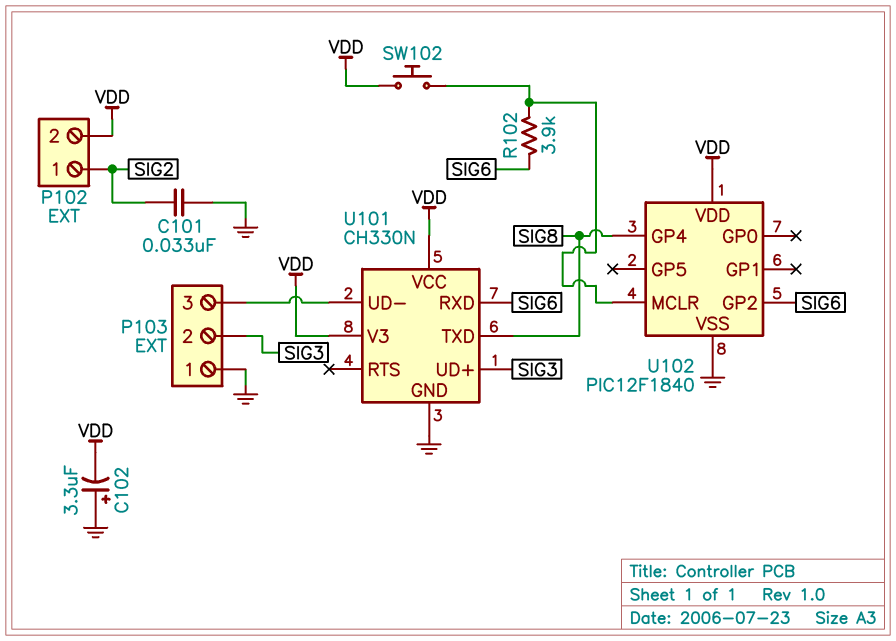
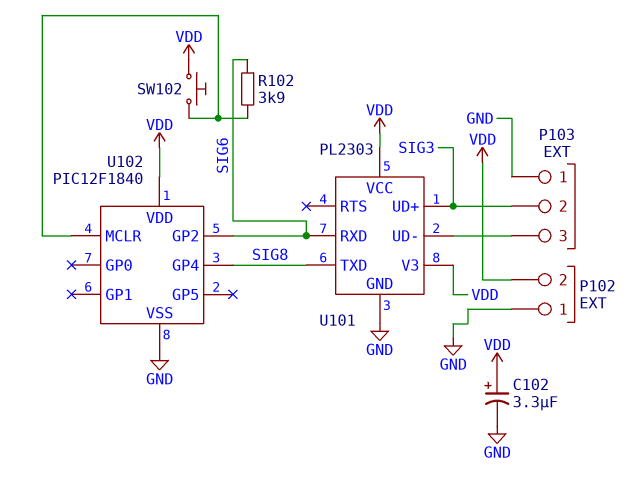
C101: 33nF (GND, SIG2) -> none
C102: 3.3uF (plus GND, minus VDD) -> 3.3uF (plus VDD, minus GND)
P102 pin 1: SIG2 -> GND
U101: CH330N -> PL2303

